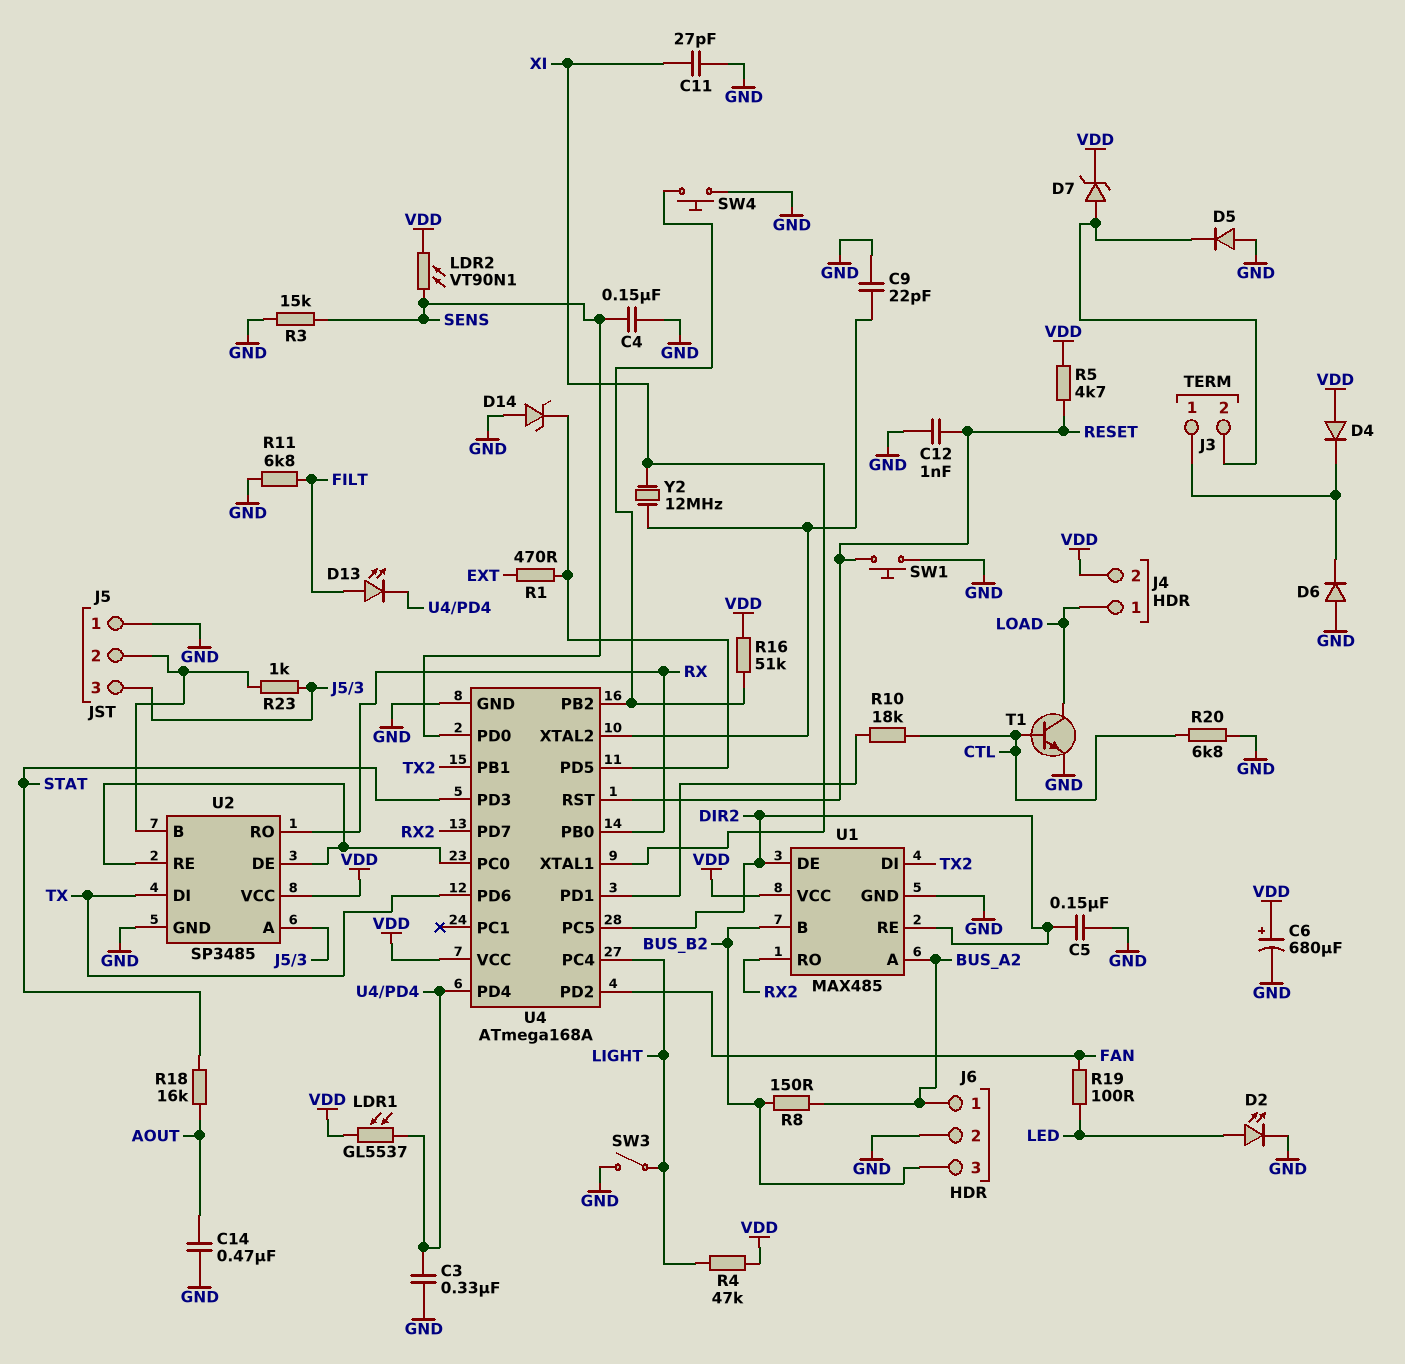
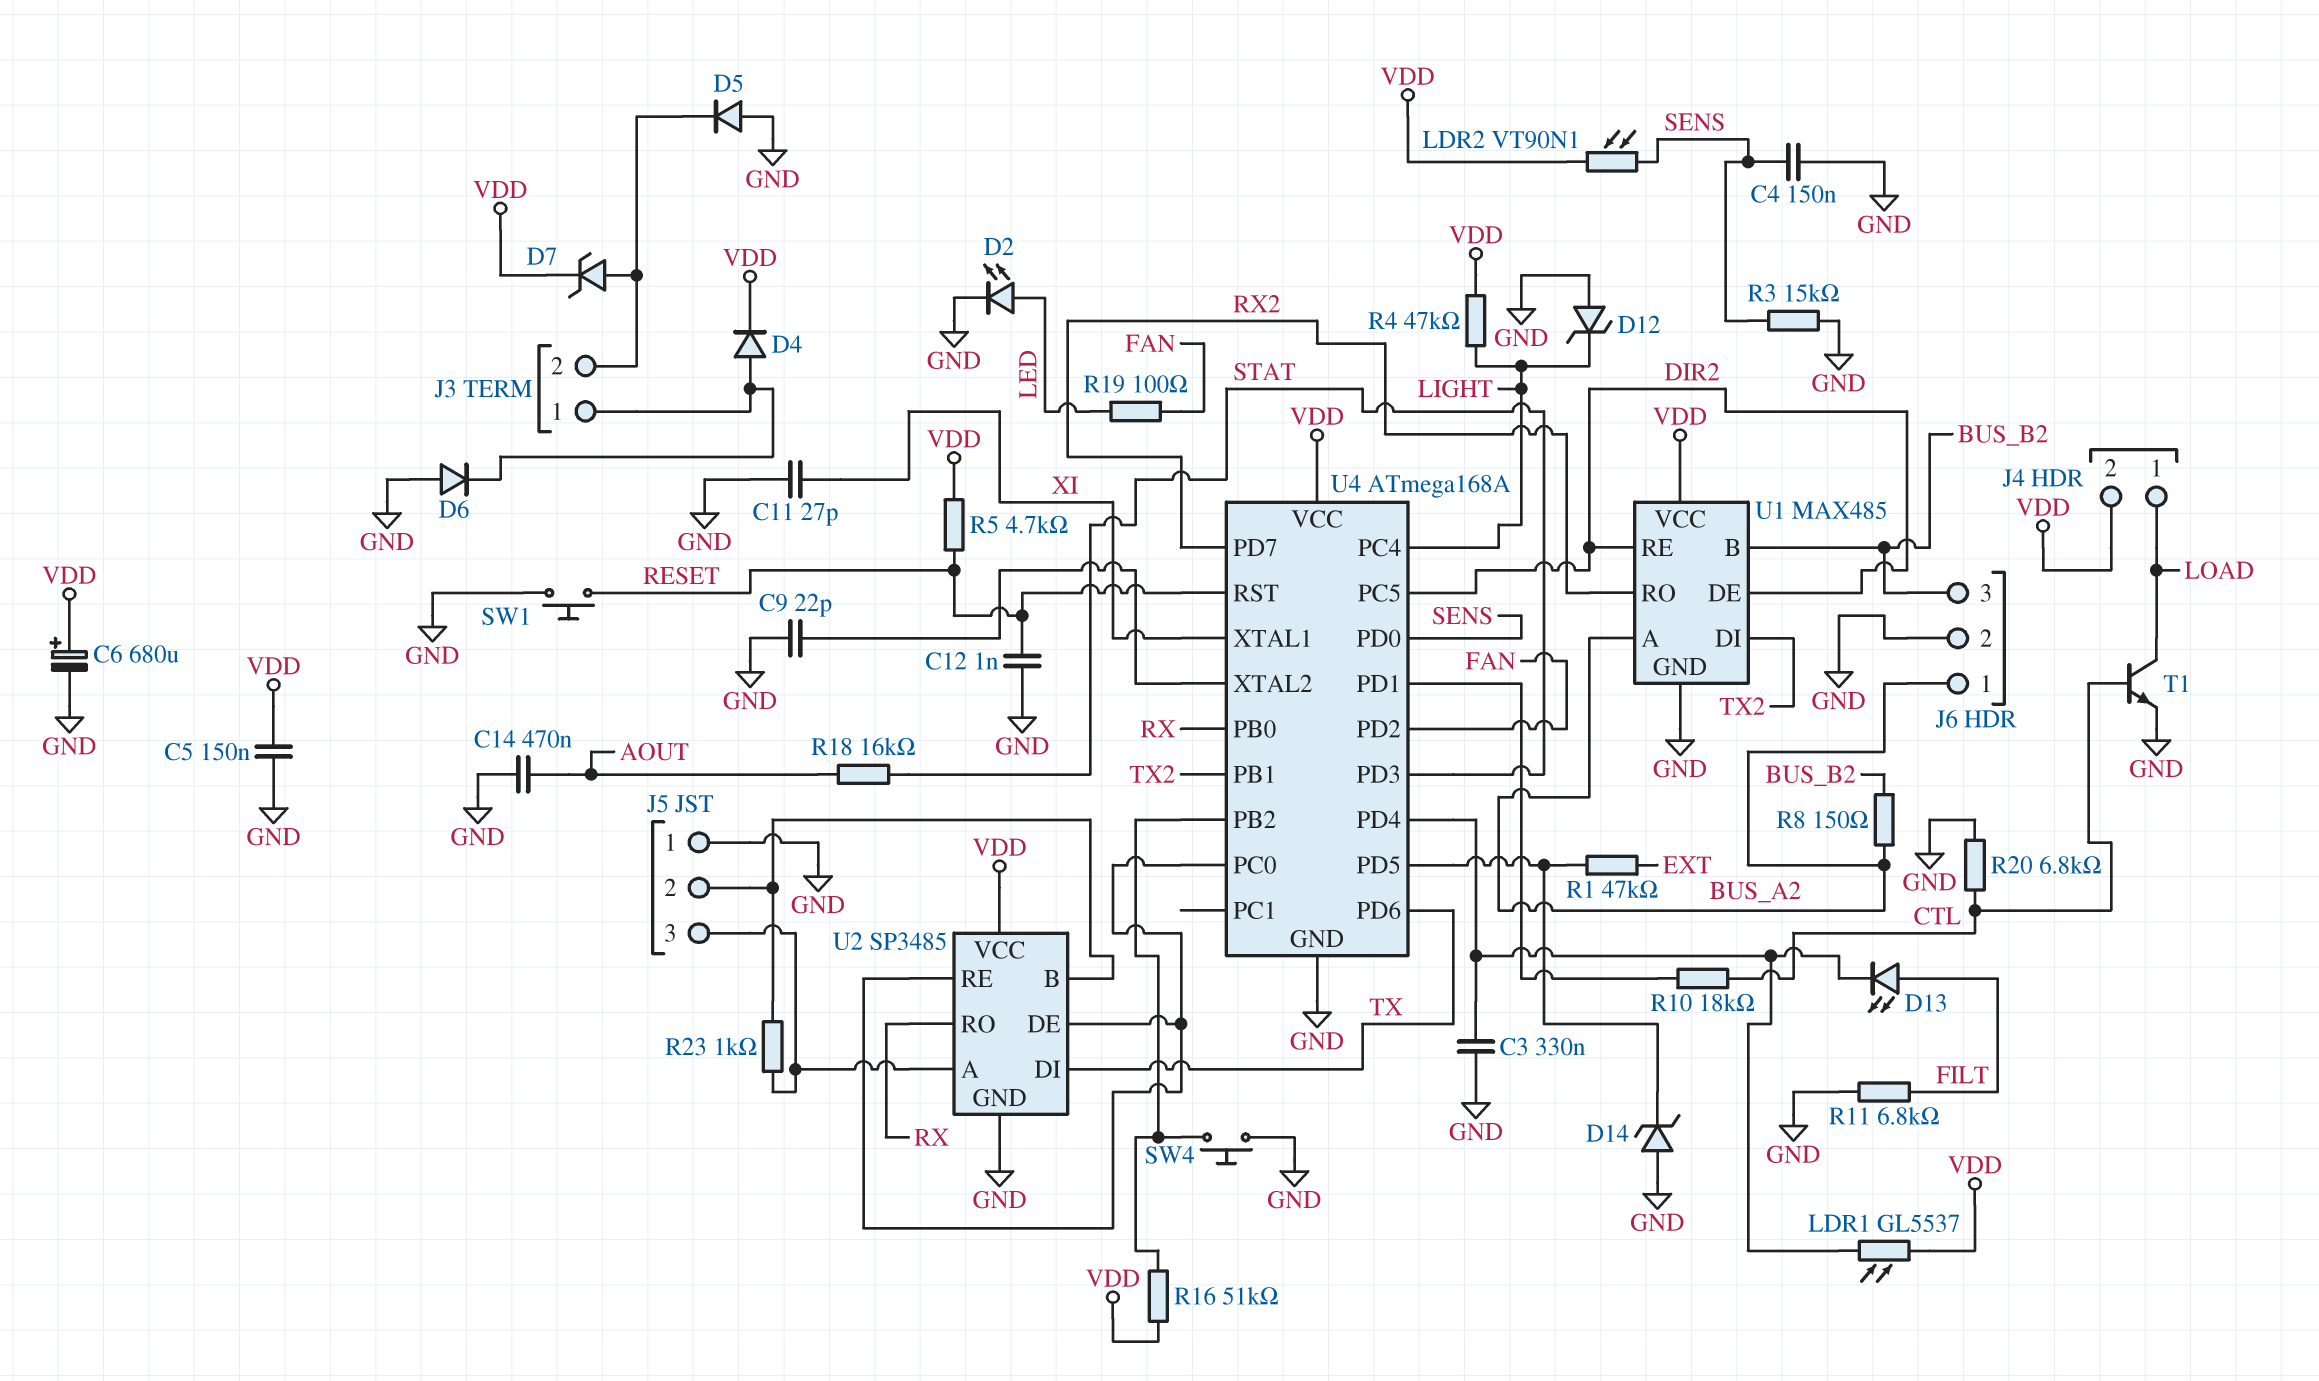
C5: 150nF (DIR2, GND) -> 150nF (GND, VDD)
D4: diode (A VDD, K J3/1) -> diode (A J3/1, K VDD)
D12: none -> zener (A GND, K LIGHT)
R1: 470 (EXT, U4/PD5) -> 47k (EXT, U4/PD5)
SW3: switch (GND, LIGHT) -> none
Y2: 12MHz (U4/XTAL2, XI) -> none

